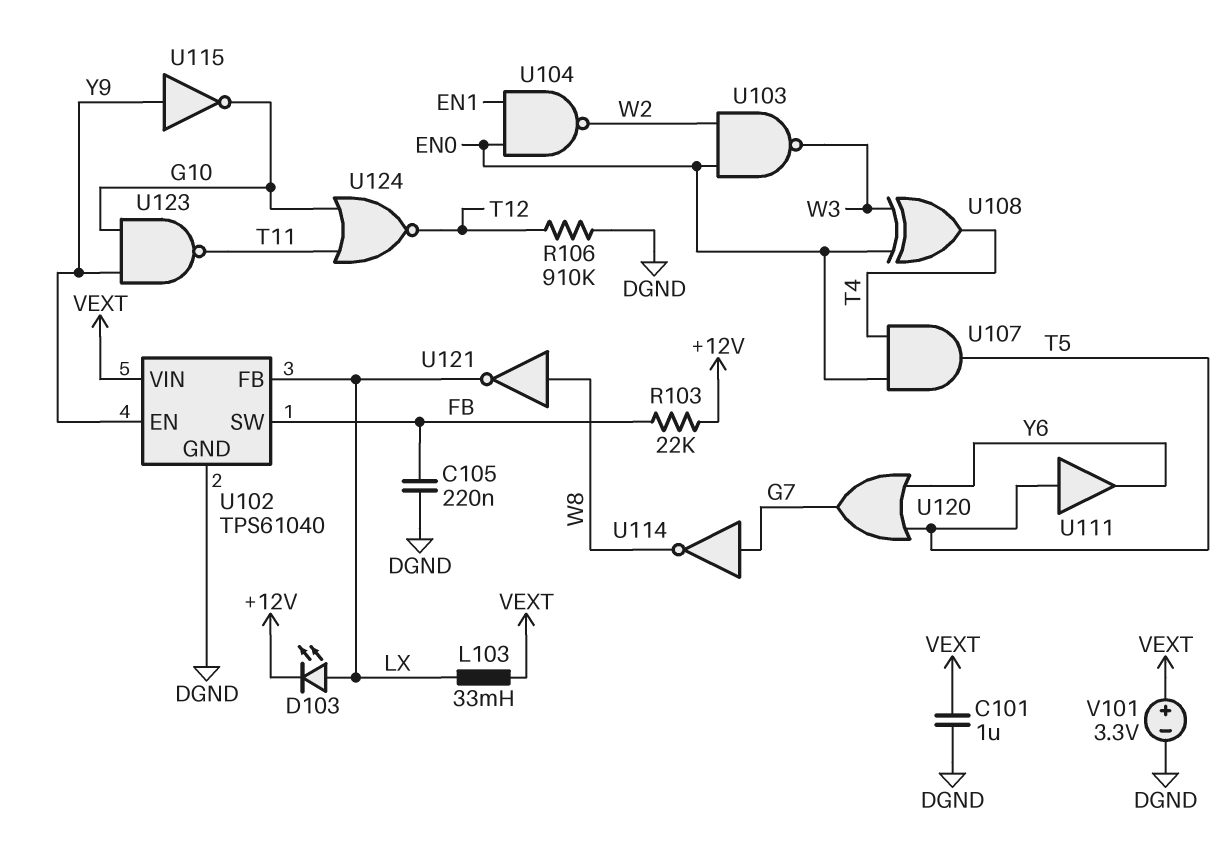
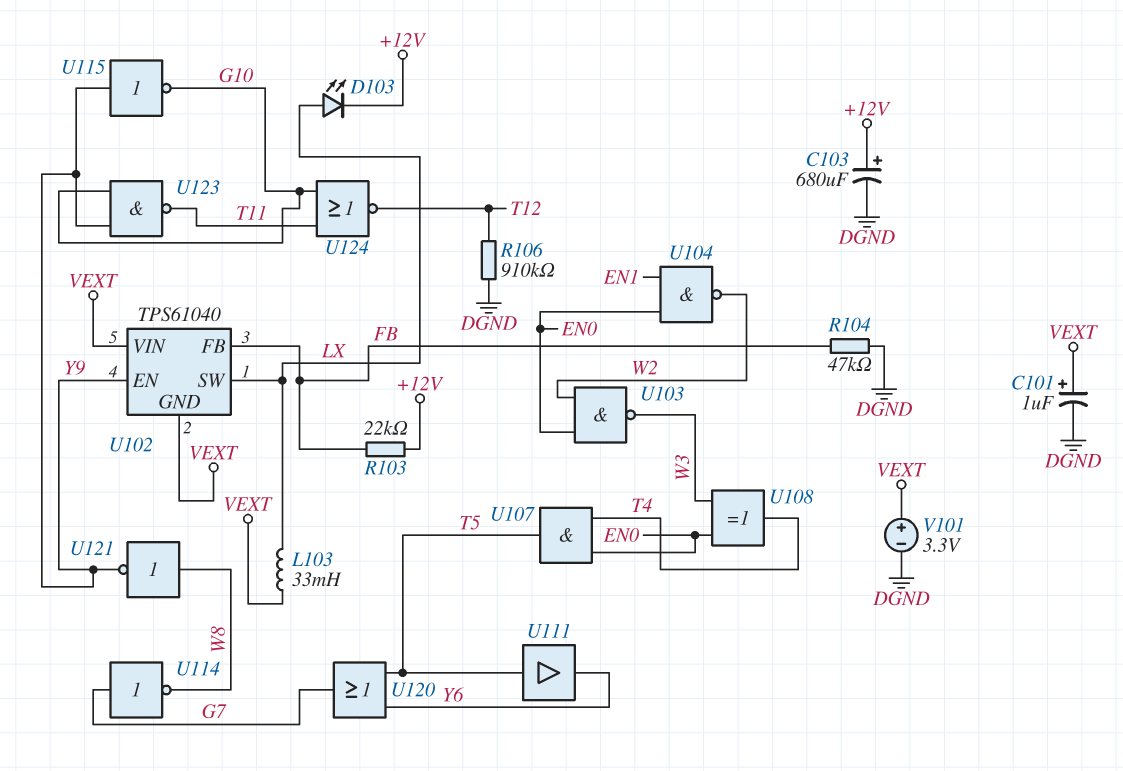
C101: 1uF (DGND, VEXT) -> 1uF (plus VEXT, minus DGND)
C103: none -> 680uF (plus +12V, minus DGND)
C105: 220nF (DGND, FB) -> none
R104: none -> 47k (DGND, FB)
U102 pin FB: LX -> FB
U102 pin GND: DGND -> VEXT
U102 pin SW: FB -> LX
U121: NOT (in W8, out LX) -> NOT (in W8, out Y9)

